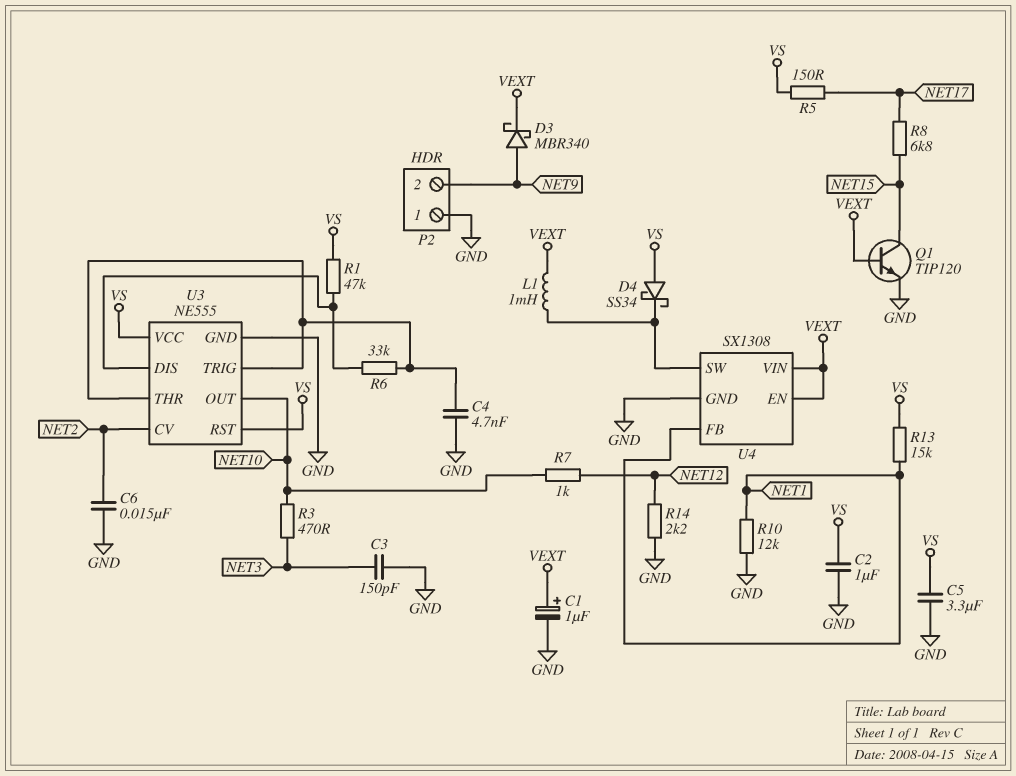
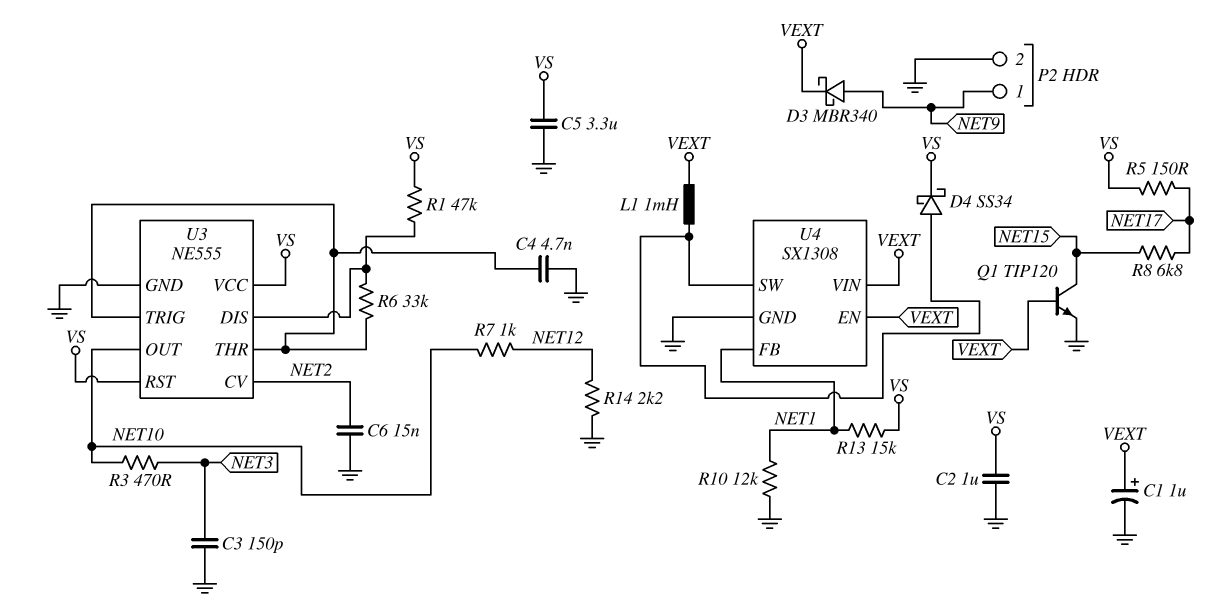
D4: schottky SS34 (A VS, K U4/SW) -> schottky SS34 (A U4/SW, K VS)
P2 pin 1: GND -> NET9
P2 pin 2: NET9 -> GND

